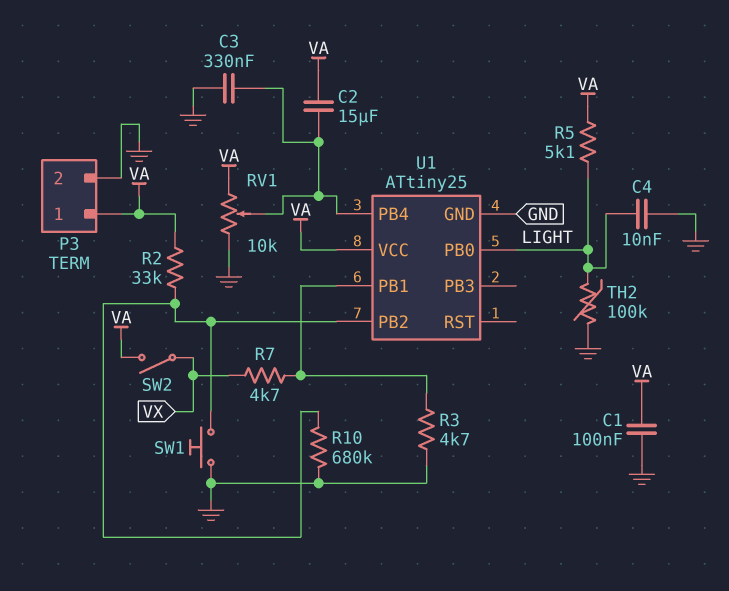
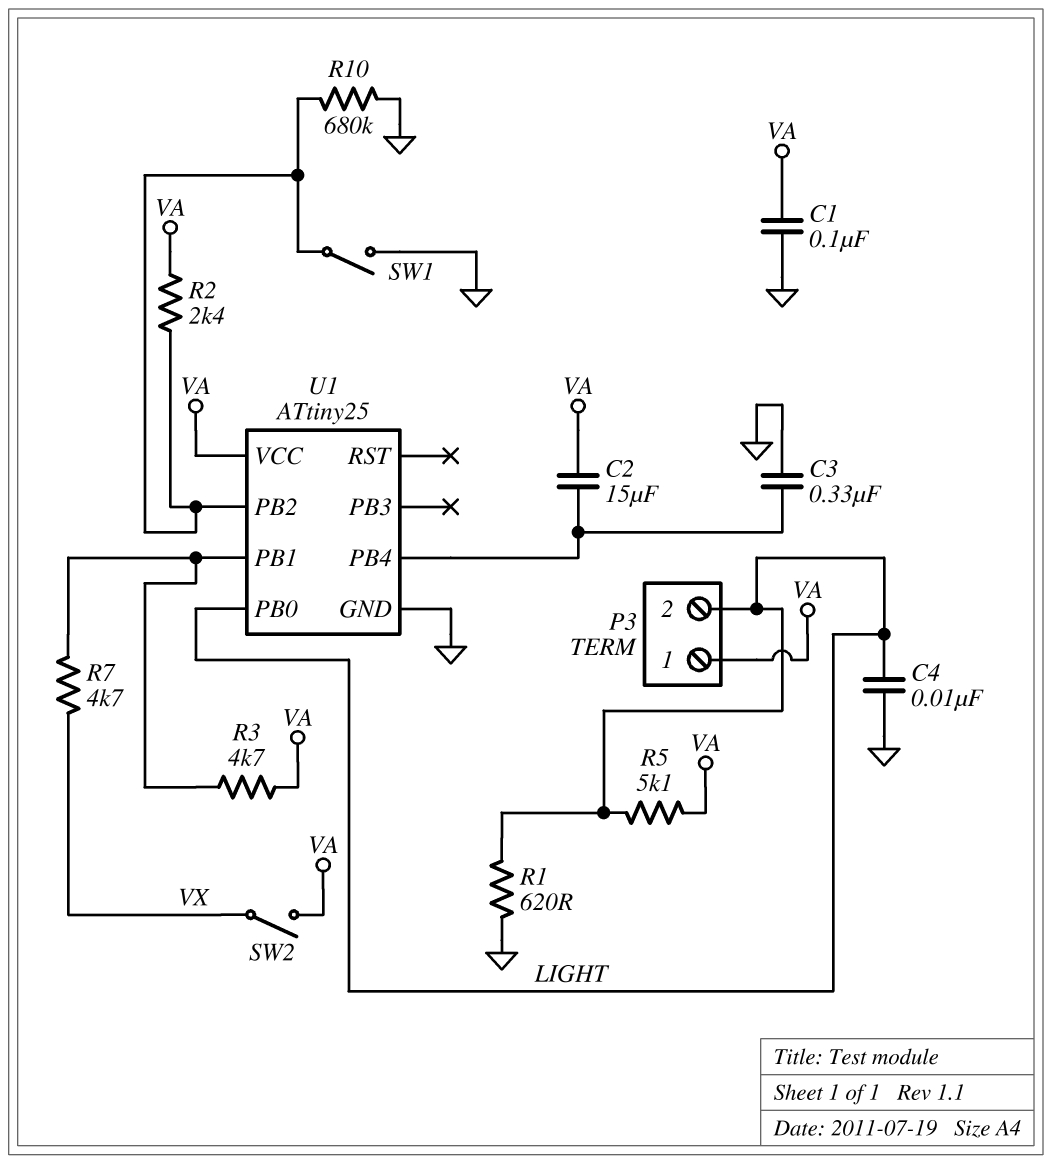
P3 pin 2: GND -> LIGHT
R1: none -> 620 (GND, LIGHT)
R2: 33k (U1/PB2, VA) -> 2.4k (U1/PB2, VA)
R3: 4.7k (GND, U1/PB1) -> 4.7k (U1/PB1, VA)
RV1: 10k (GND, VA, wiper U1/PB4) -> none
SW1: button (GND, U1/PB2) -> switch (GND, U1/PB2)
TH2: 100k (GND, LIGHT) -> none

